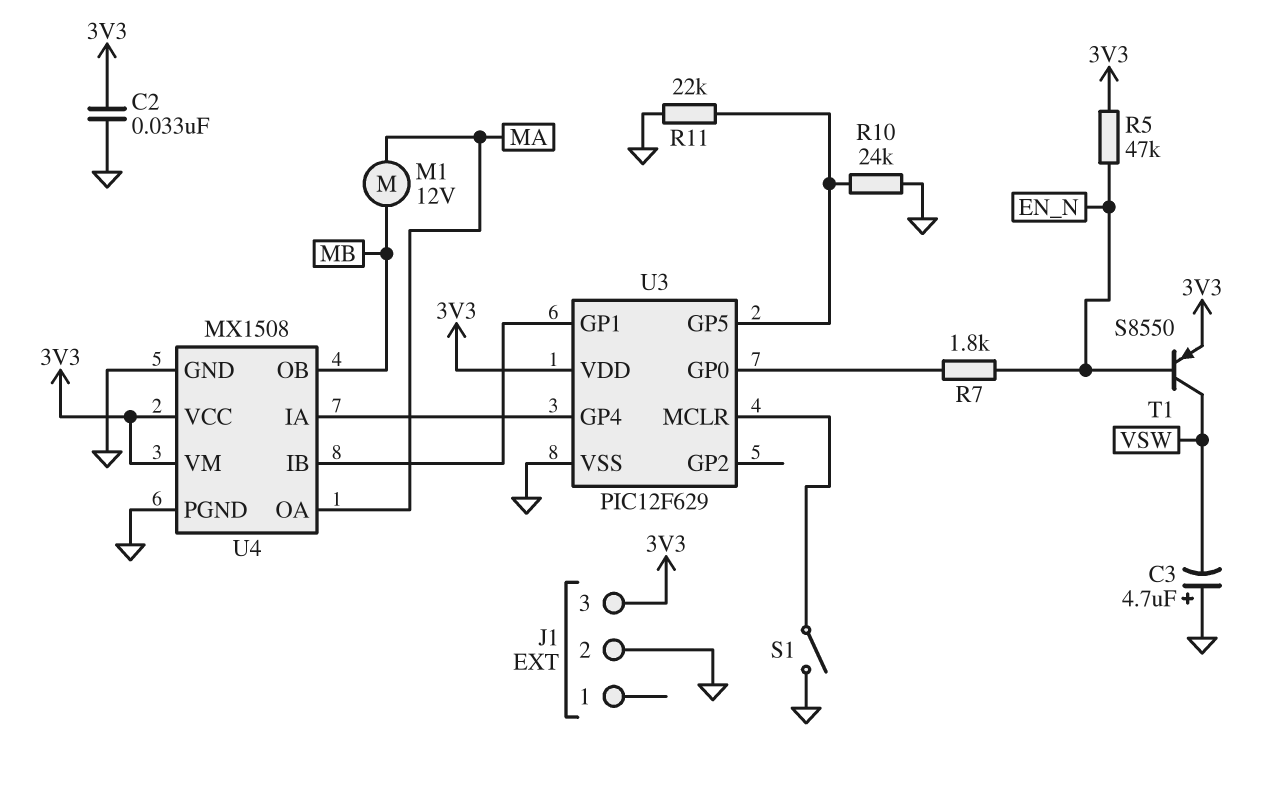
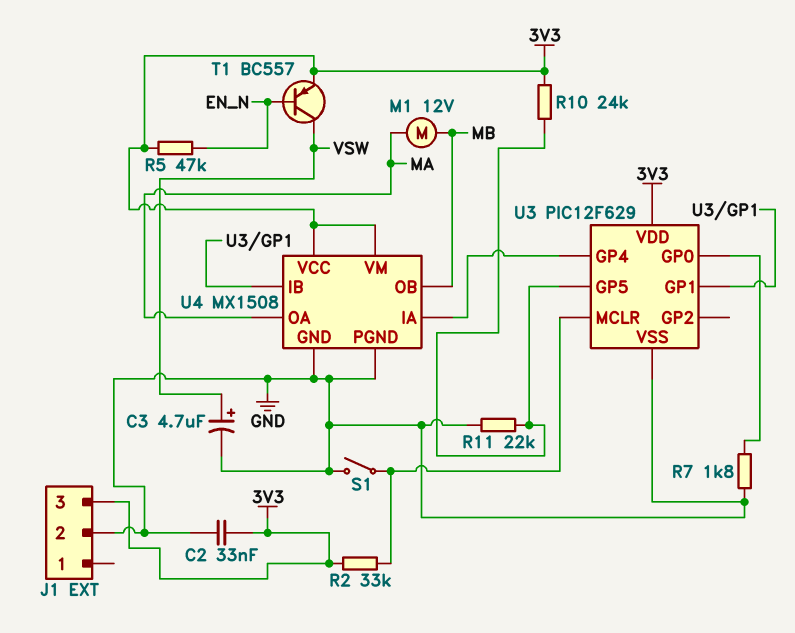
C3: 4.7uF (plus GND, minus VSW) -> 4.7uF (plus VSW, minus GND)
R2: none -> 33k (3V3, U3/MCLR)
R7: 1.8k (EN_N, U3/GP0) -> 1.8k (GND, U3/GP0)
R10: 24k (GND, U3/GP5) -> 24k (3V3, U3/GP5)
T1: PNP S8550 (B EN_N, C VSW, E 3V3) -> PNP BC557 (B EN_N, C VSW, E 3V3)

